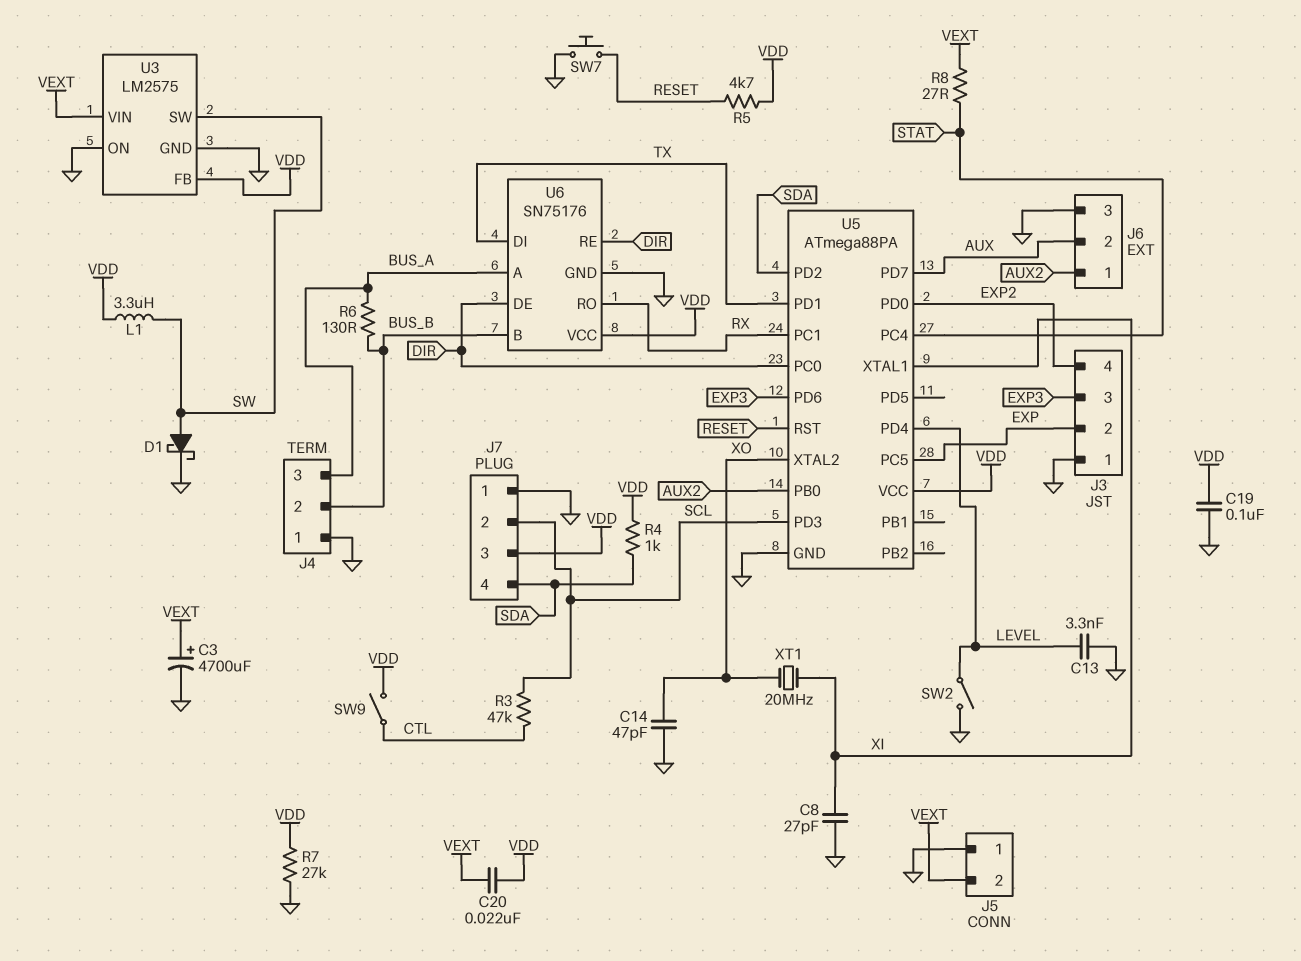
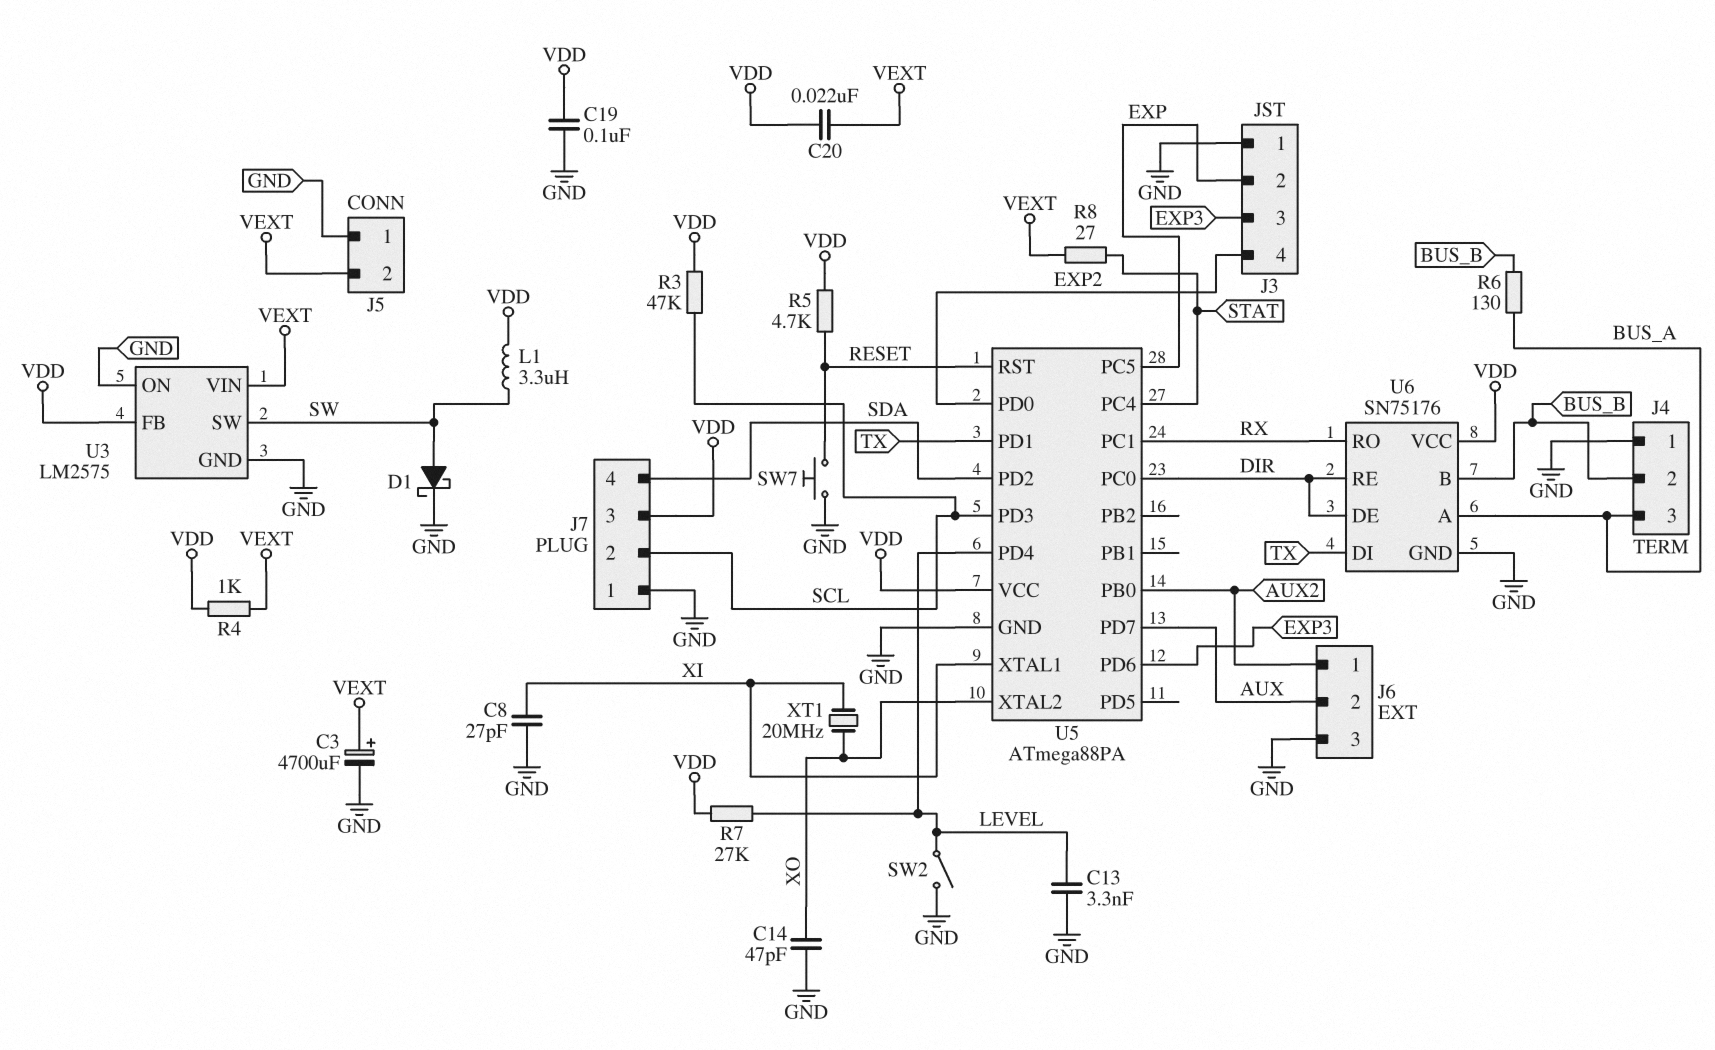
R3: 47k (CTL, SCL) -> 47k (SCL, VDD)
R4: 1k (SDA, VDD) -> 1k (VDD, VEXT)
R7: 27k (GND, VDD) -> 27k (LEVEL, VDD)
SW9: switch (CTL, VDD) -> none

